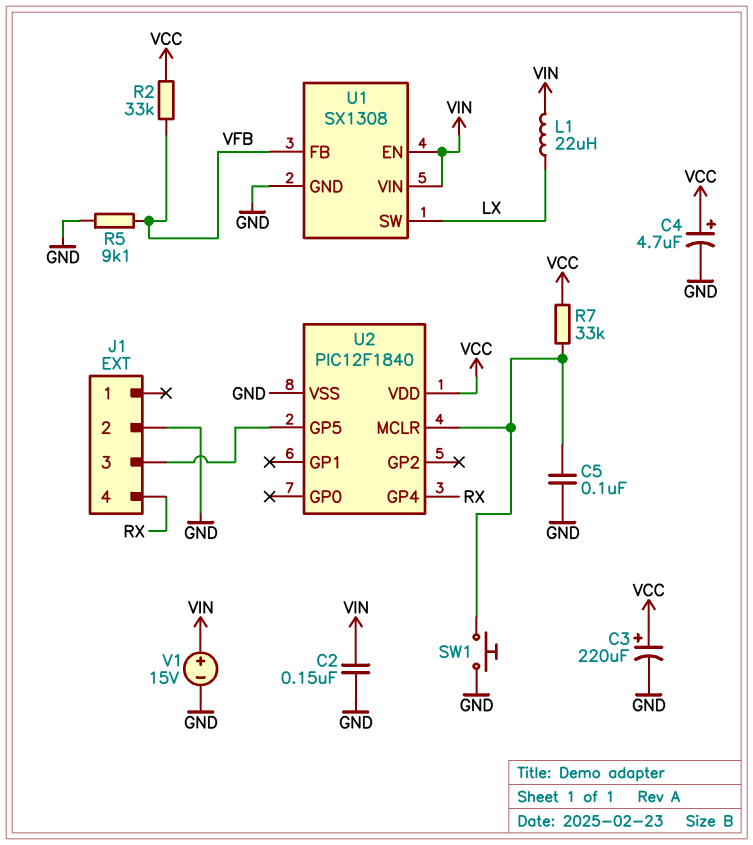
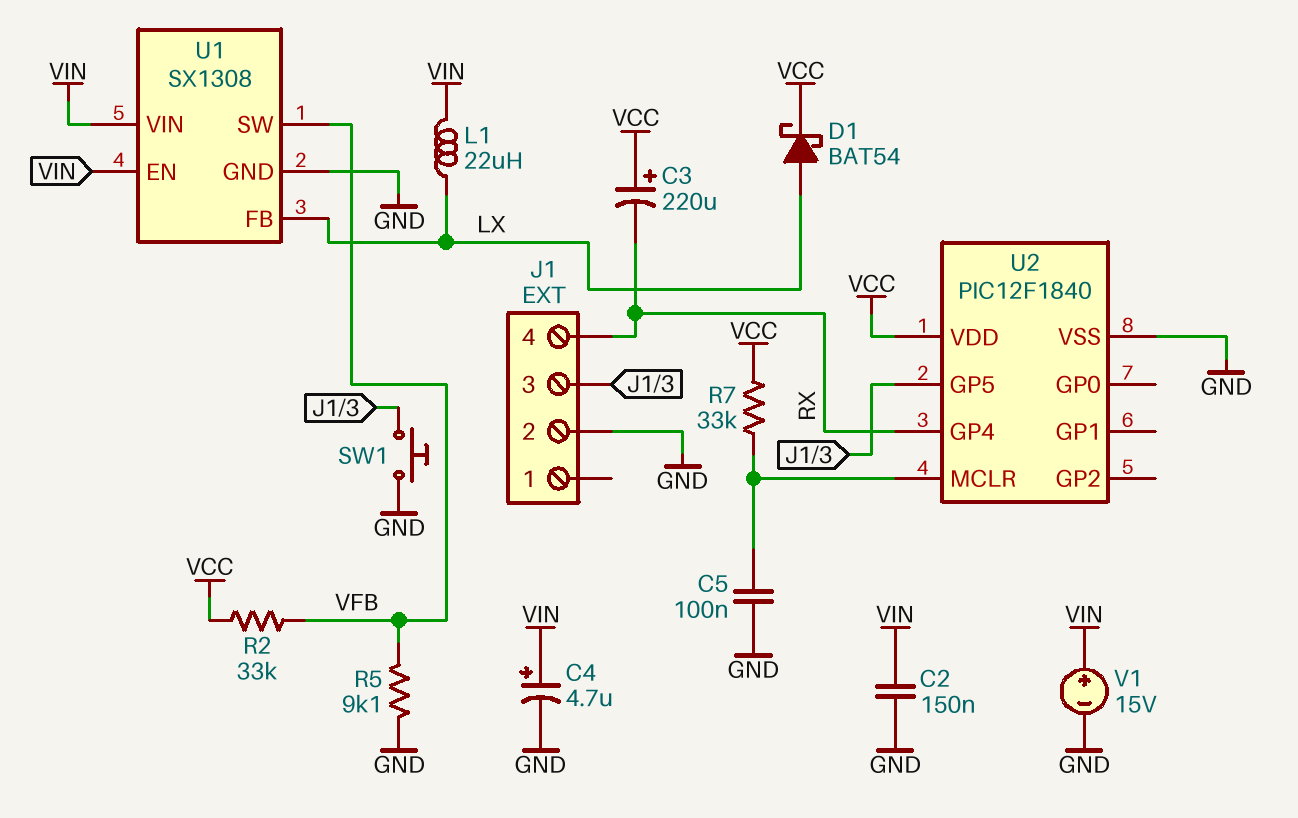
C3: 220uF (plus VCC, minus GND) -> 220uF (plus VCC, minus RX)
C4: 4.7uF (plus VCC, minus GND) -> 4.7uF (plus VIN, minus GND)
D1: none -> schottky BAT54 (A LX, K VCC)
SW1: button (GND, U2/MCLR) -> button (GND, J1/3)
U1 pin FB: VFB -> LX
U1 pin SW: LX -> VFB

